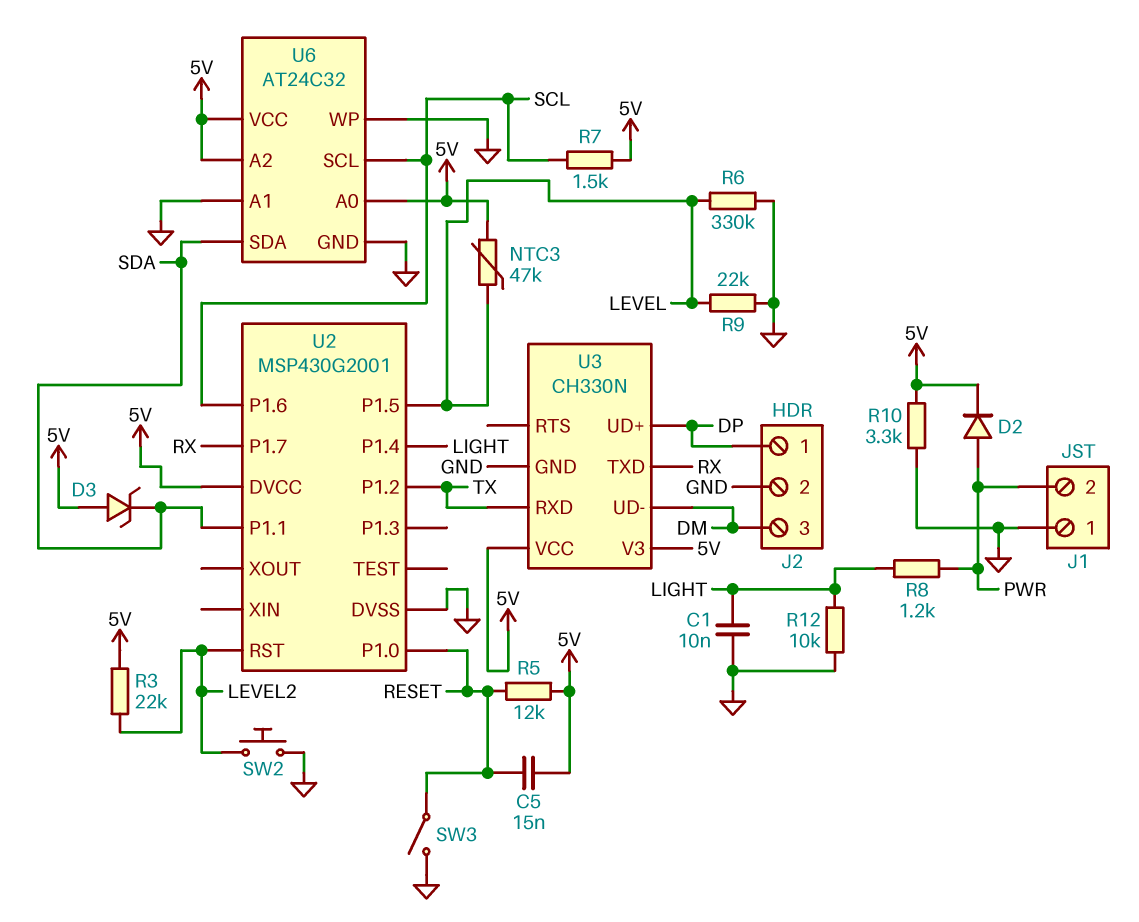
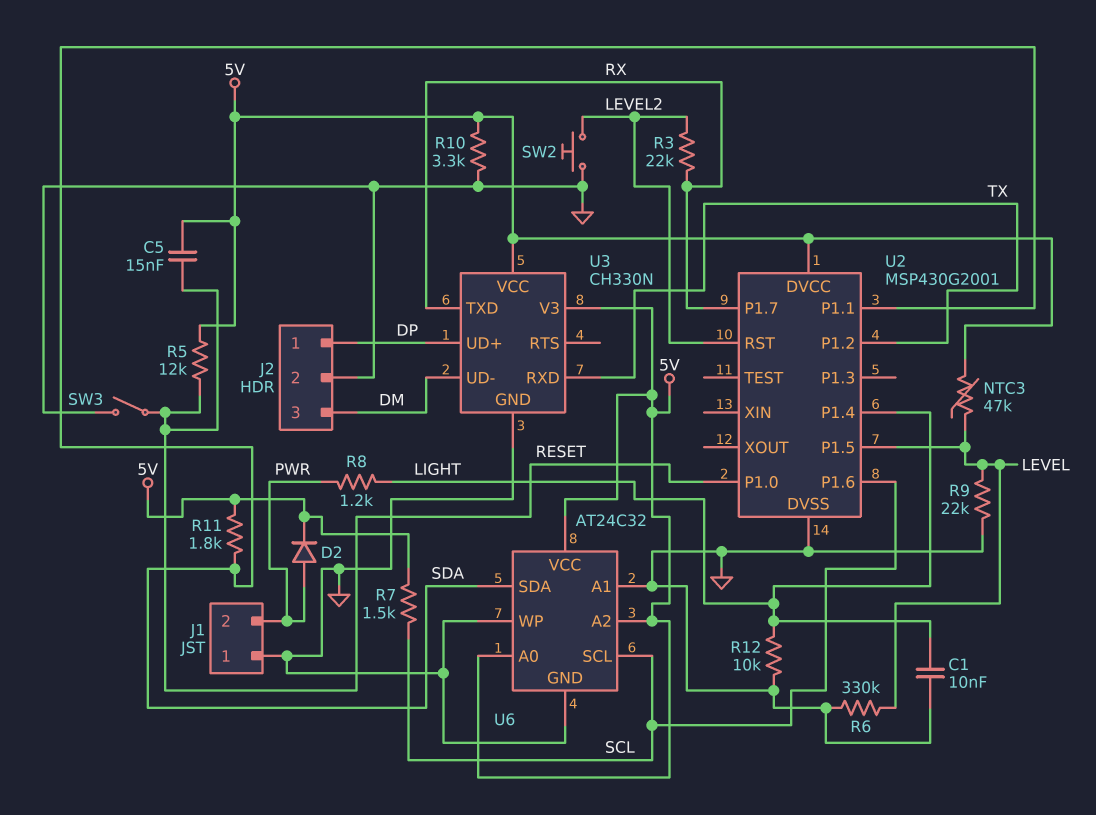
D3: zener (A 5V, K SDA) -> none
R3: 22k (5V, LEVEL2) -> 22k (LEVEL2, RX)
R11: none -> 1.8k (5V, SDA)

